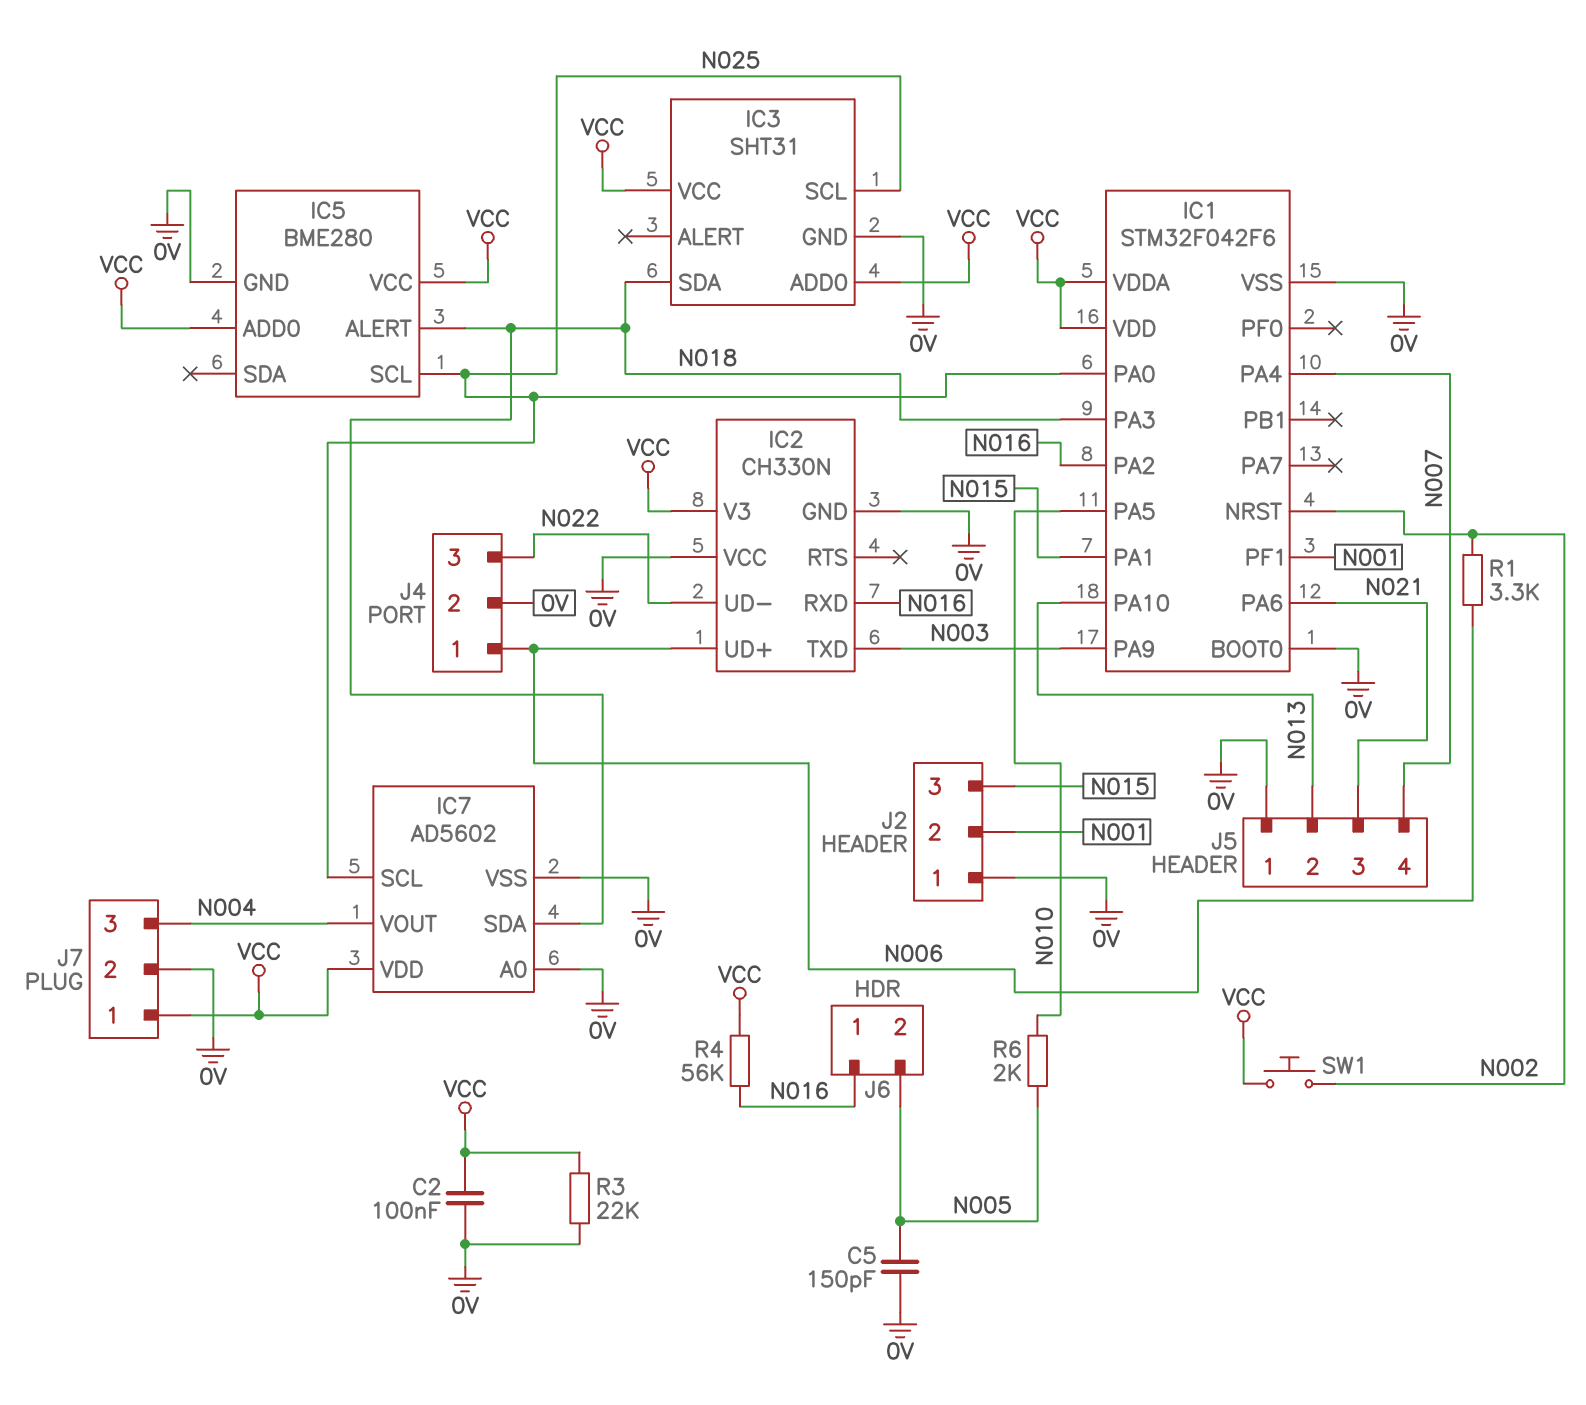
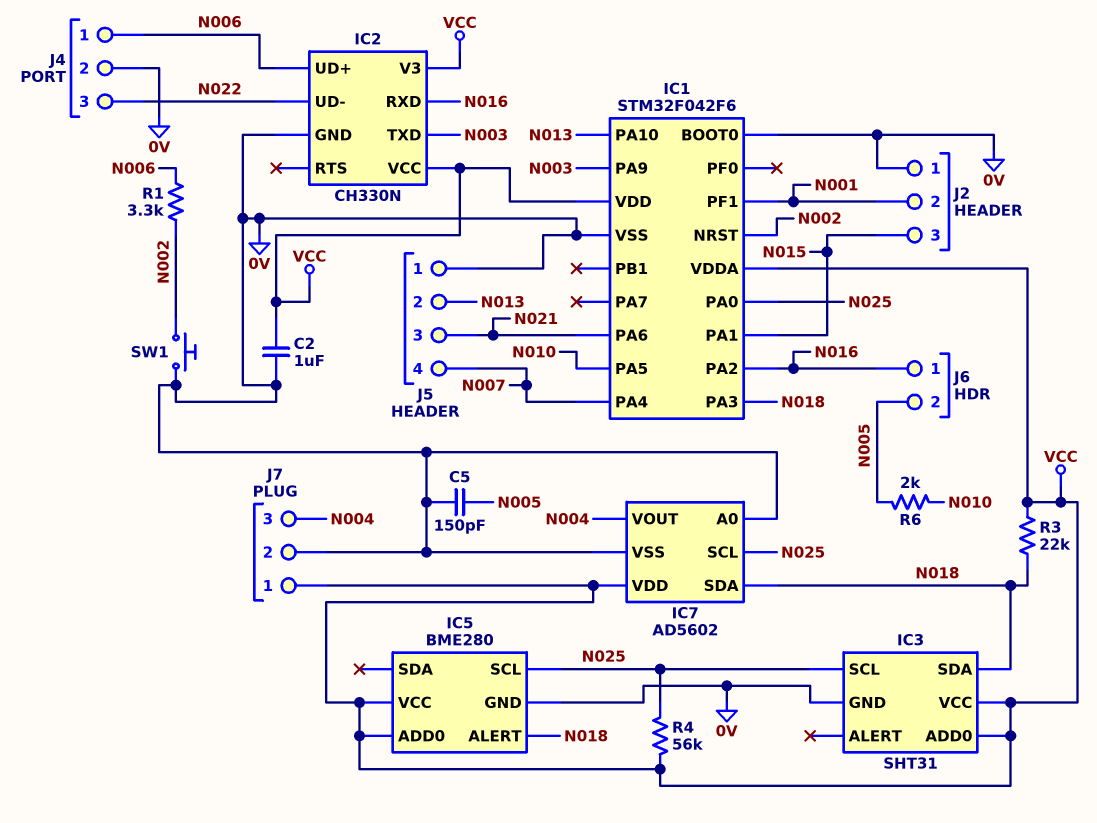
C2: 100nF (0V, VCC) -> 1uF (0V, VCC)
IC2 pin VCC: 0V -> VCC
R3: 22k (0V, VCC) -> 22k (N018, VCC)
R4: 56k (N016, VCC) -> 56k (N025, VCC)
SW1: button (N002, VCC) -> button (0V, N002)

